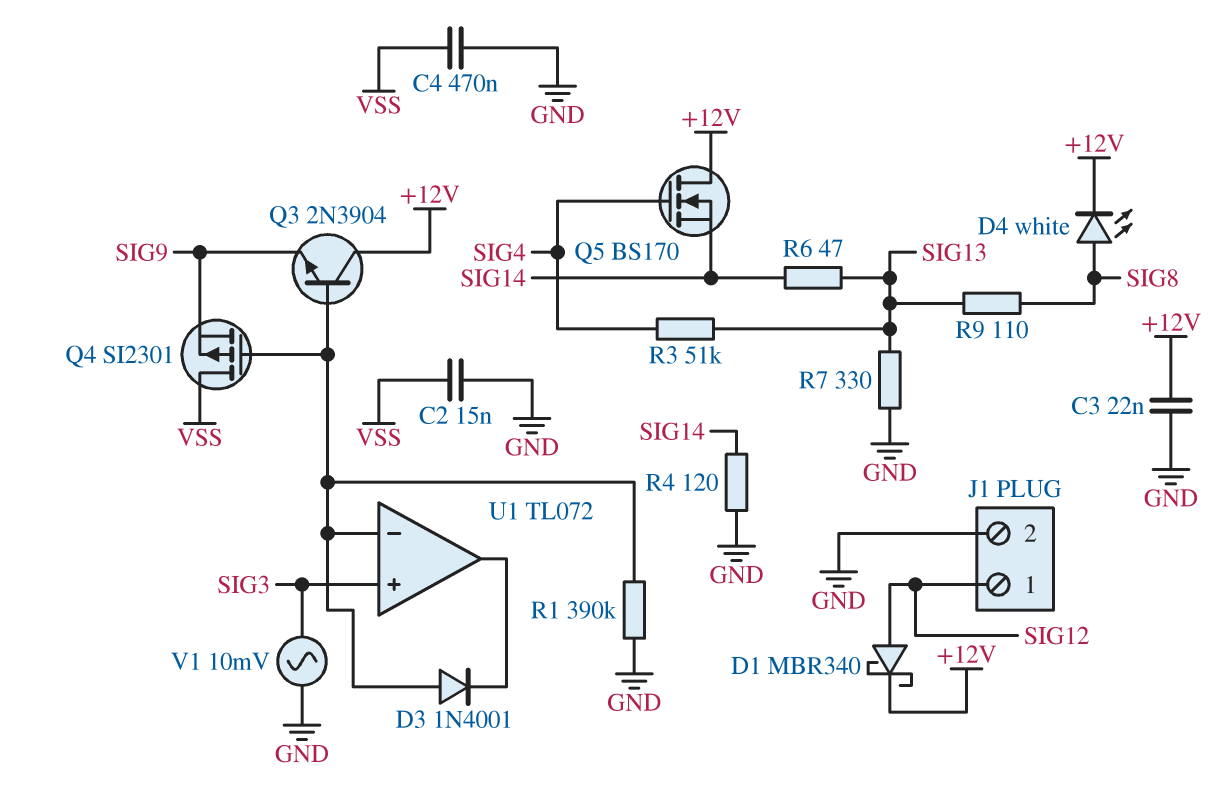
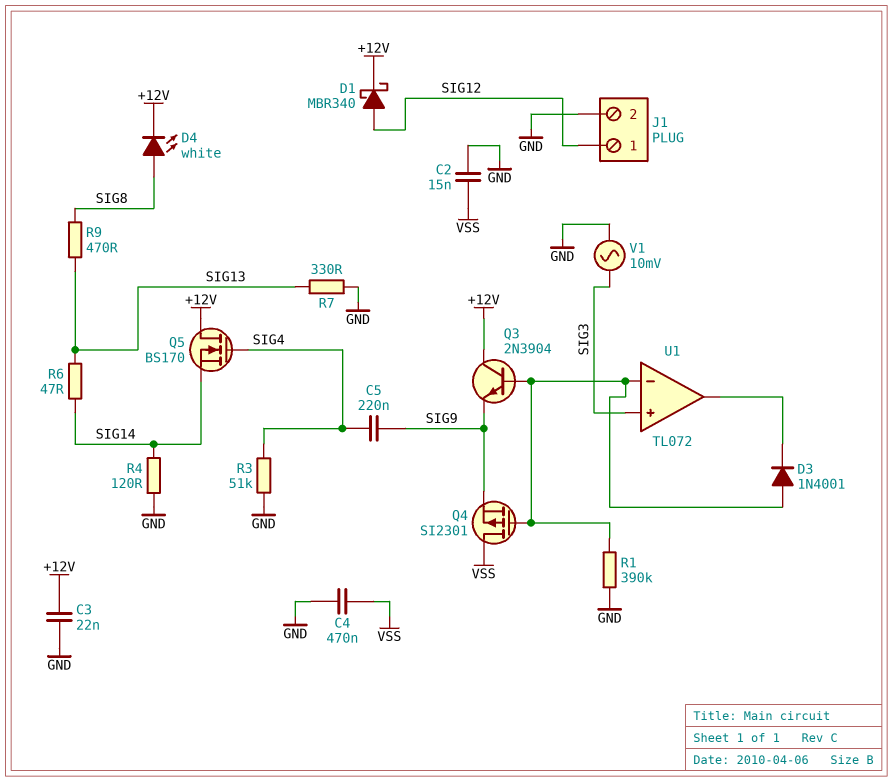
C5: none -> 220nF (SIG4, SIG9)
R3: 51k (SIG4, SIG13) -> 51k (GND, SIG4)
R9: 110 (SIG8, SIG13) -> 470 (SIG8, SIG13)

